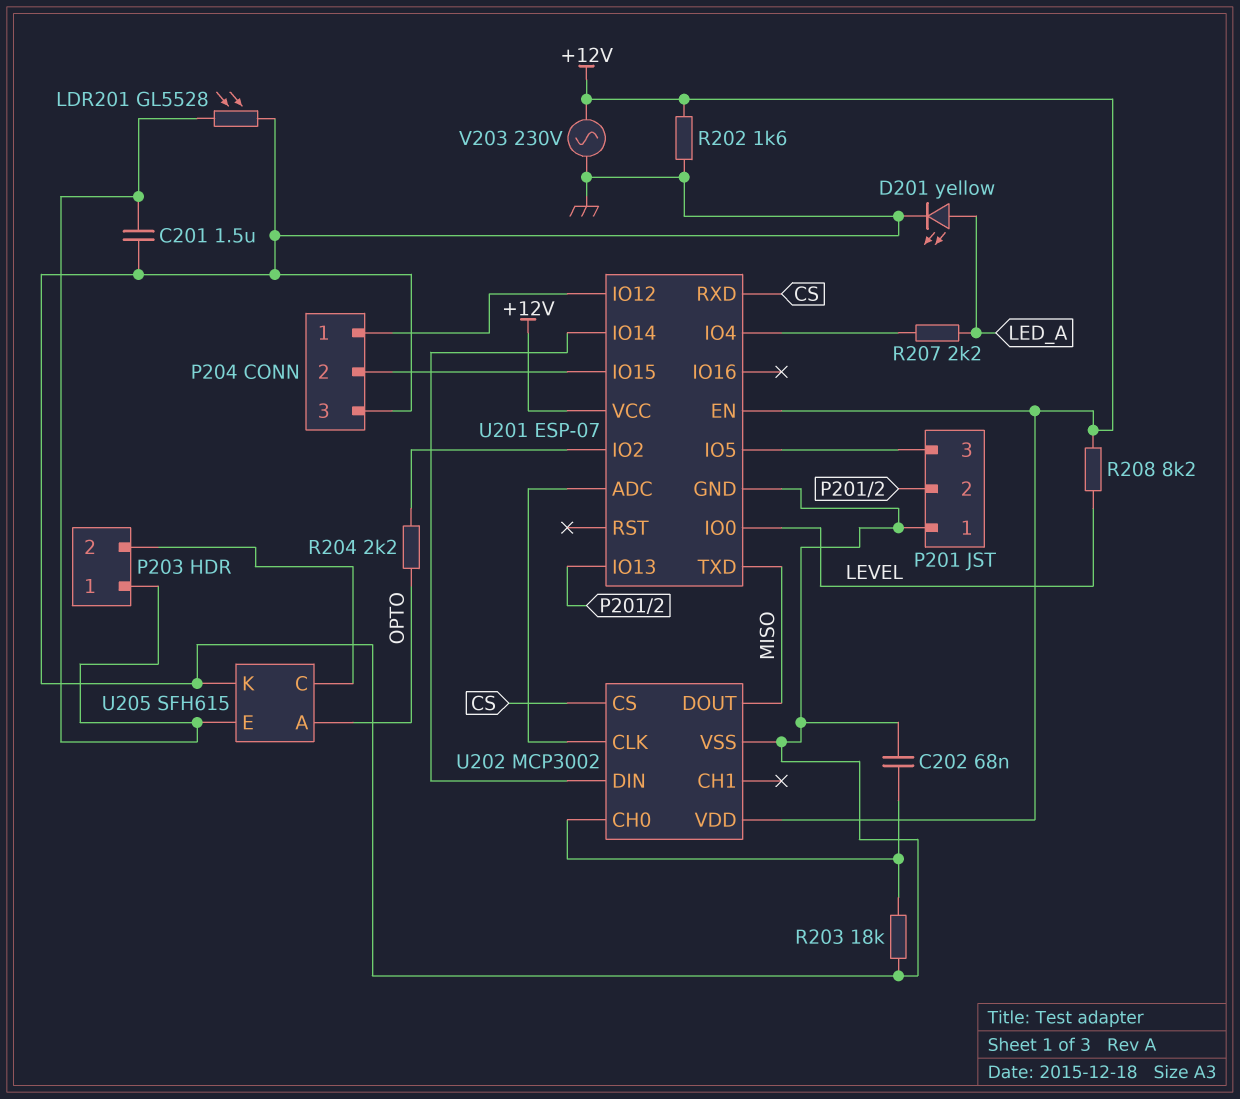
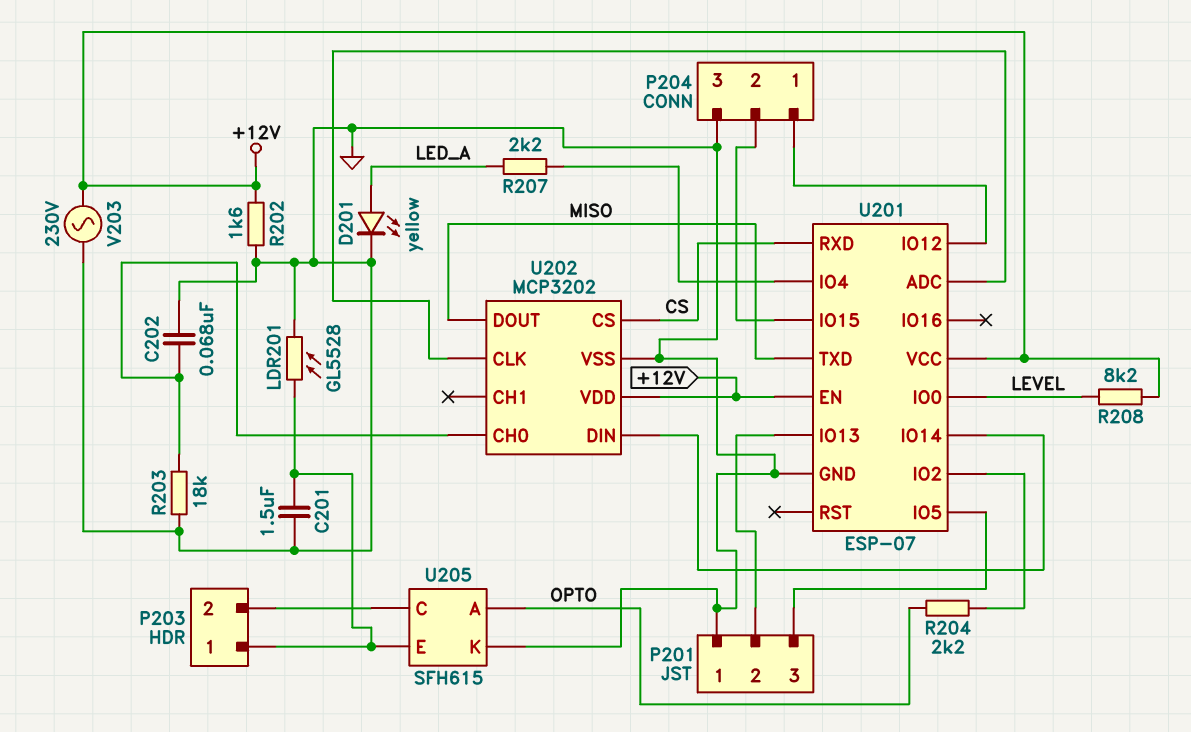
U202: MCP3002 -> MCP3202

